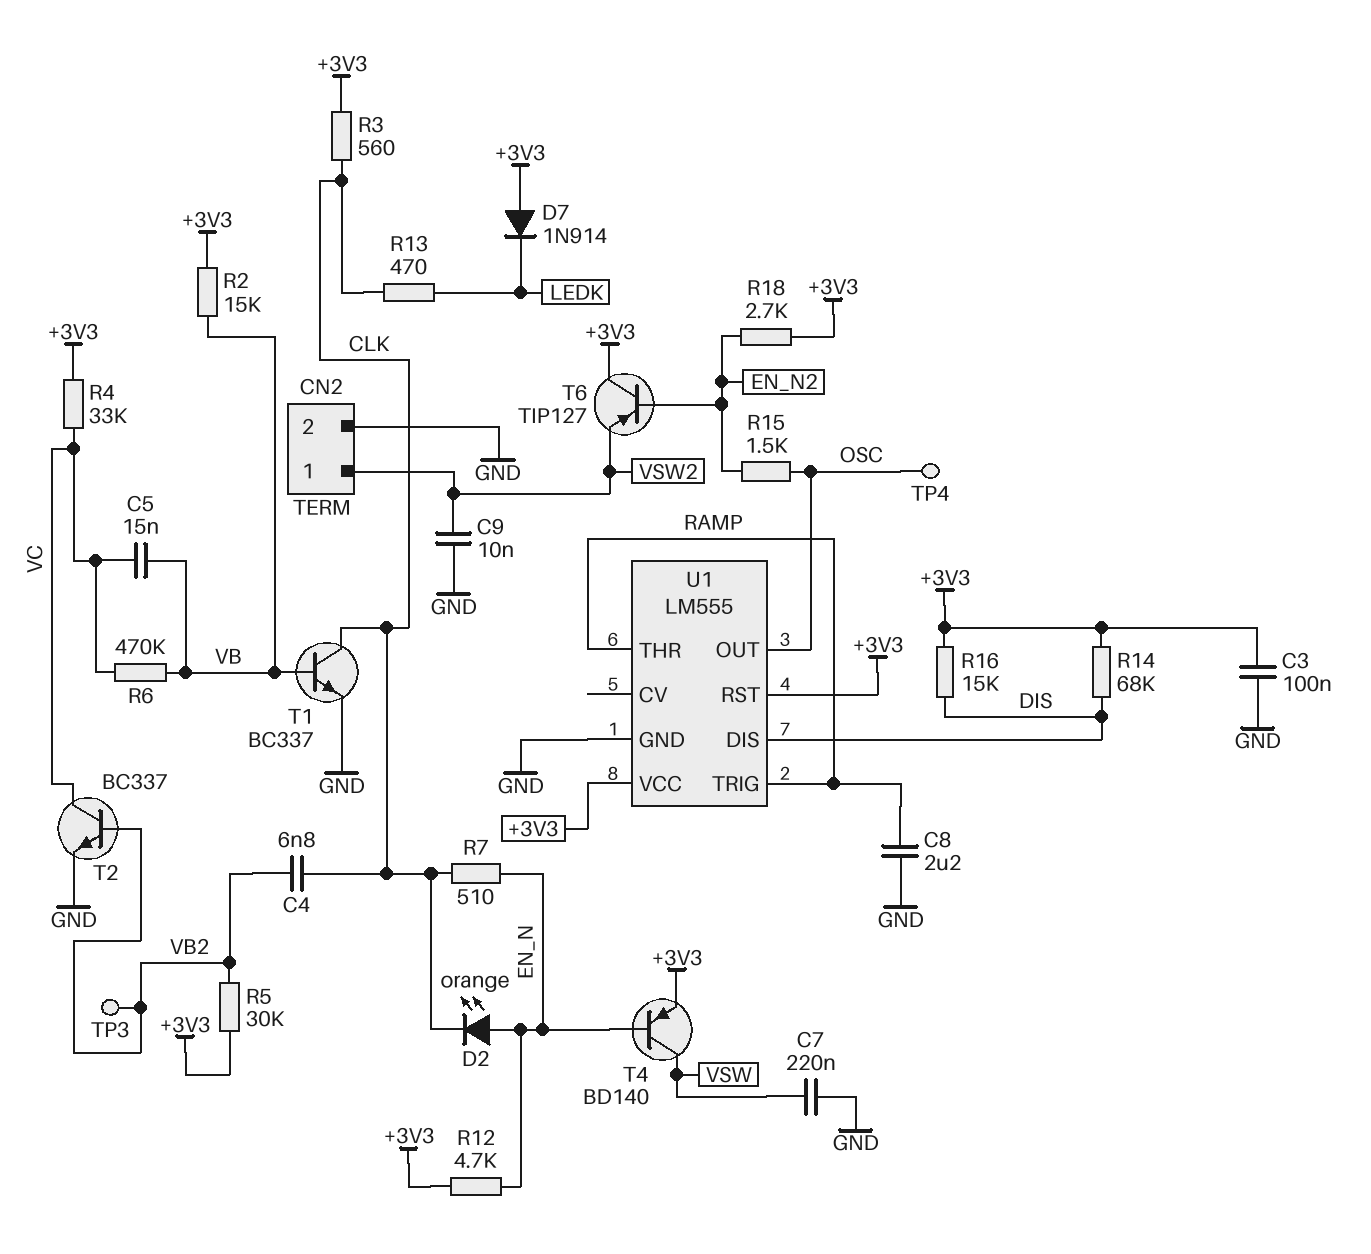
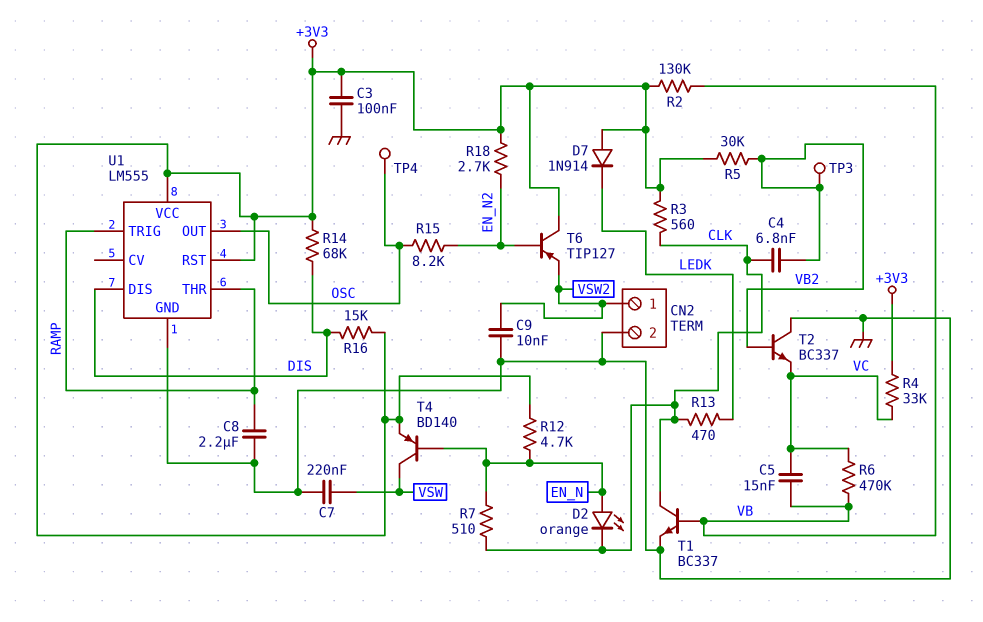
R2: 15k (+3V3, VB) -> 130k (+3V3, VB)
R15: 1.5k (EN_N2, OSC) -> 8.2k (EN_N2, OSC)
T2: NPN BC337 (B VB2, C VC, E GND) -> NPN BC337 (B VB2, C GND, E VC)

